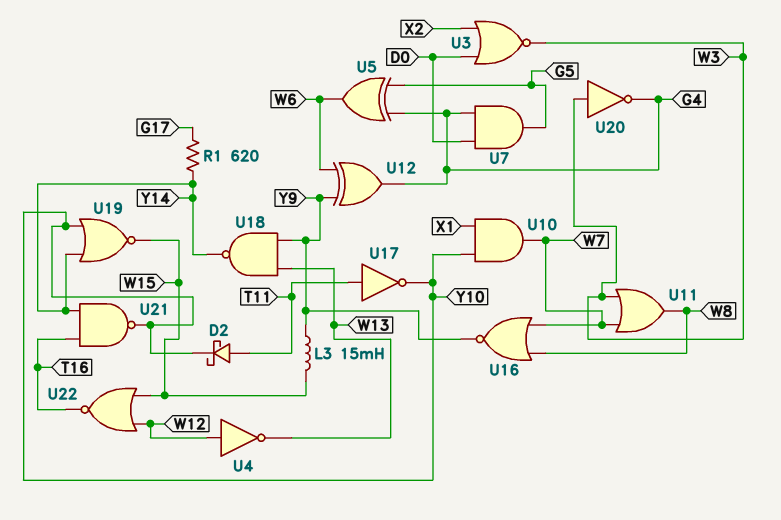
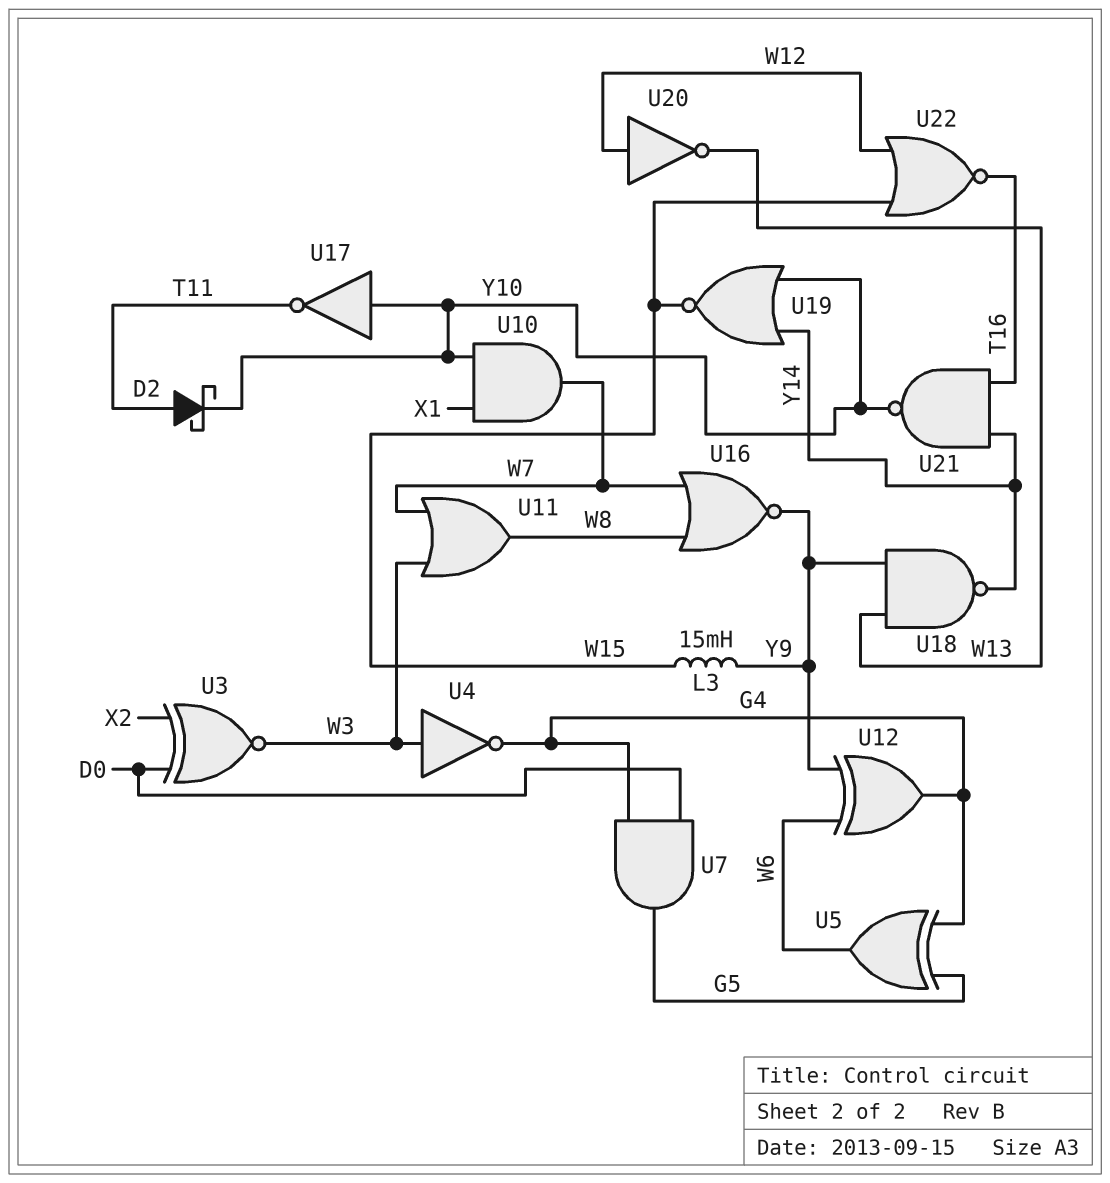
R1: 620 (G17, Y14) -> none
U3: NOR (in D0, in X2, out W3) -> XNOR (in D0, in X2, out W3)
U4: NOT (in W12, out W13) -> NOT (in W3, out G4)
U17: NOT (in T11, out Y10) -> NOT (in Y10, out T11)
U20: NOT (in W3, out G4) -> NOT (in W12, out W13)

